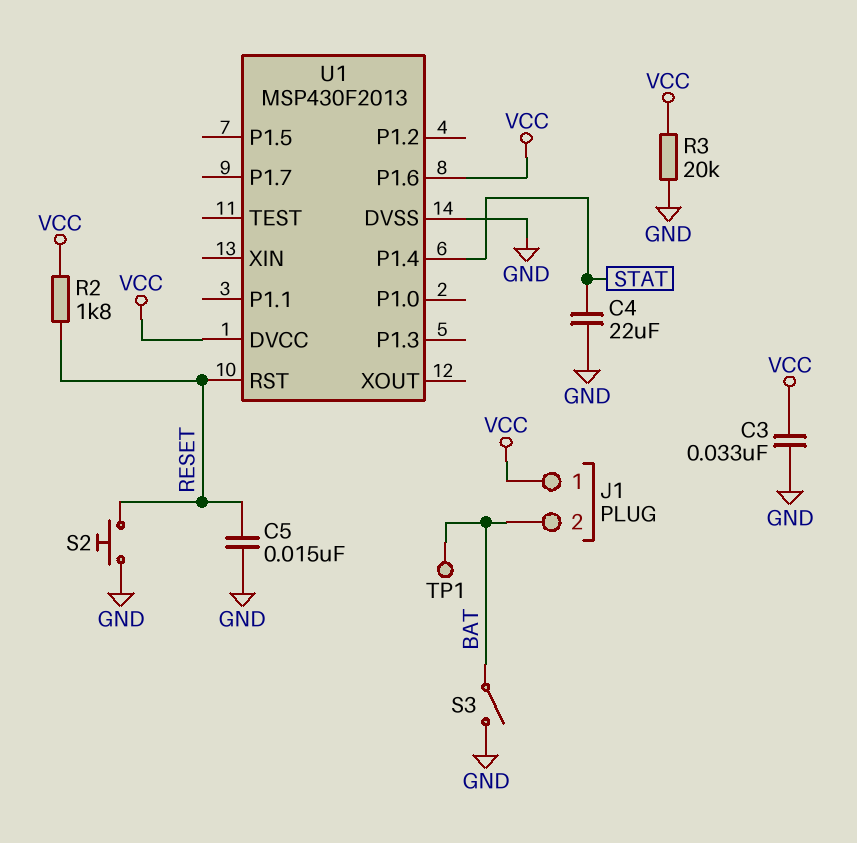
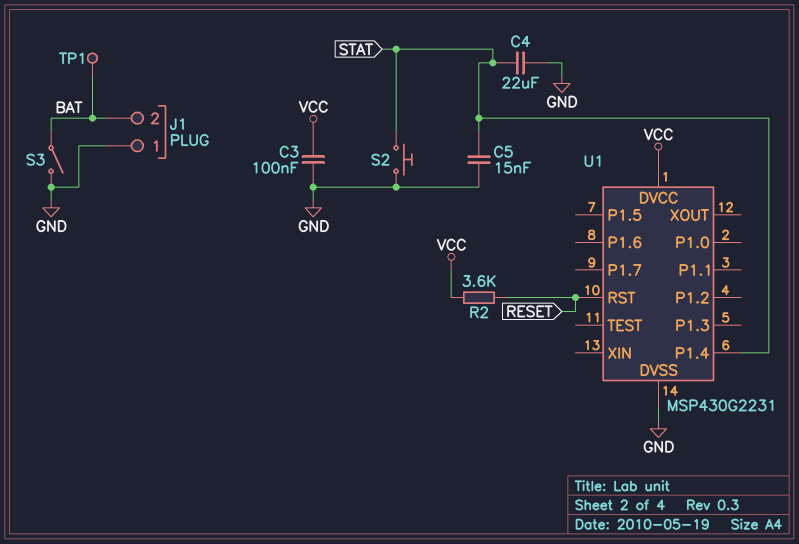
C3: 33nF (GND, VCC) -> 100nF (GND, VCC)
C5: 15nF (GND, RESET) -> 15nF (GND, STAT)
J1 pin 1: VCC -> GND
R2: 1.8k (RESET, VCC) -> 3.6k (RESET, VCC)
R3: 20k (GND, VCC) -> none
S2: button (GND, RESET) -> button (GND, STAT)
U1: MSP430F2013 -> MSP430G2231
U1 pin P1.6: VCC -> none

